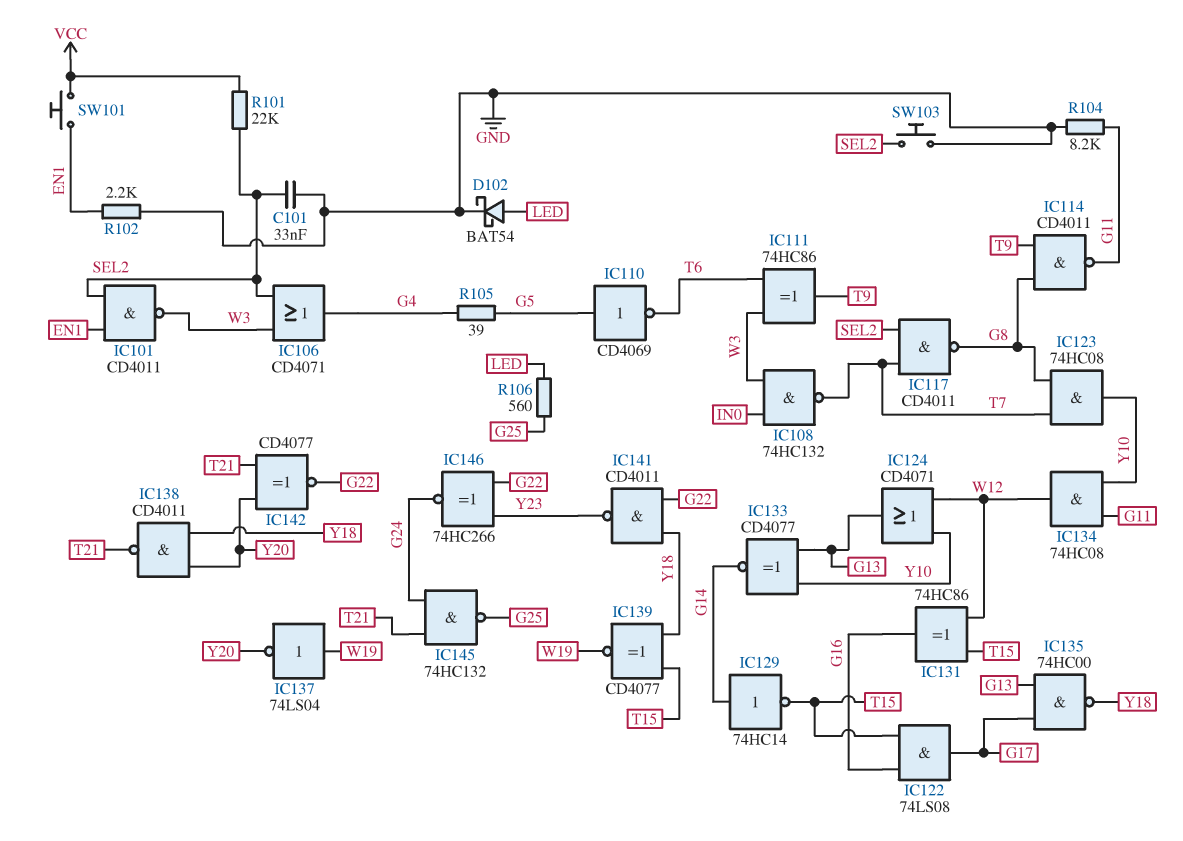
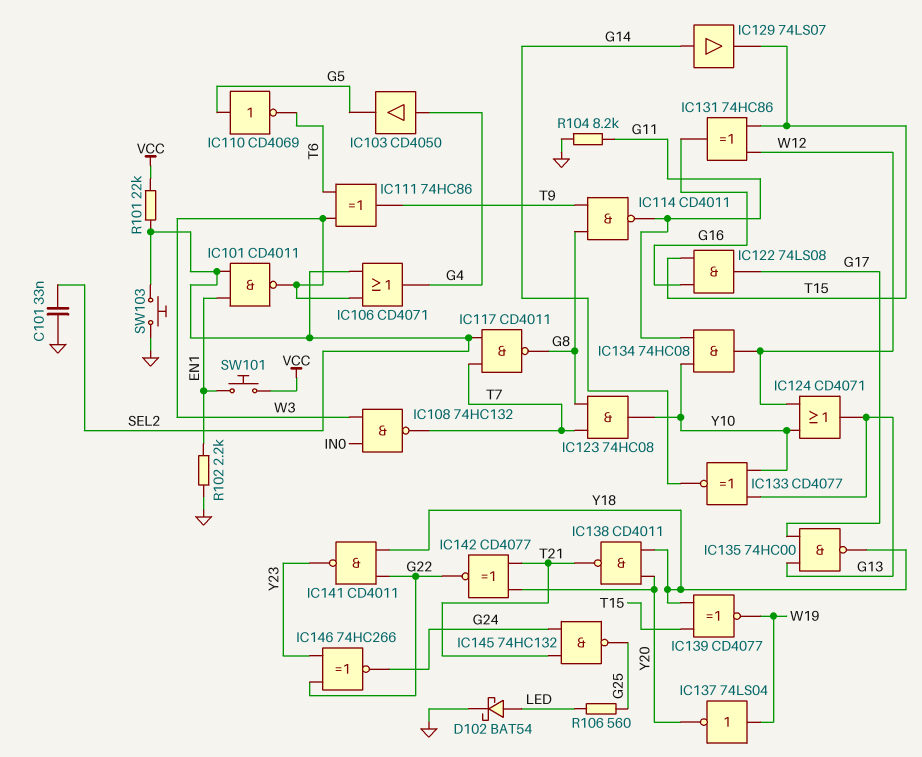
IC103: none -> buffer CD4050 (in G4, out G5)
IC129: NOT 74HC14 (in G14, out T15) -> buffer 74LS07 (in G14, out T15)
R105: 39 (G4, G5) -> none

